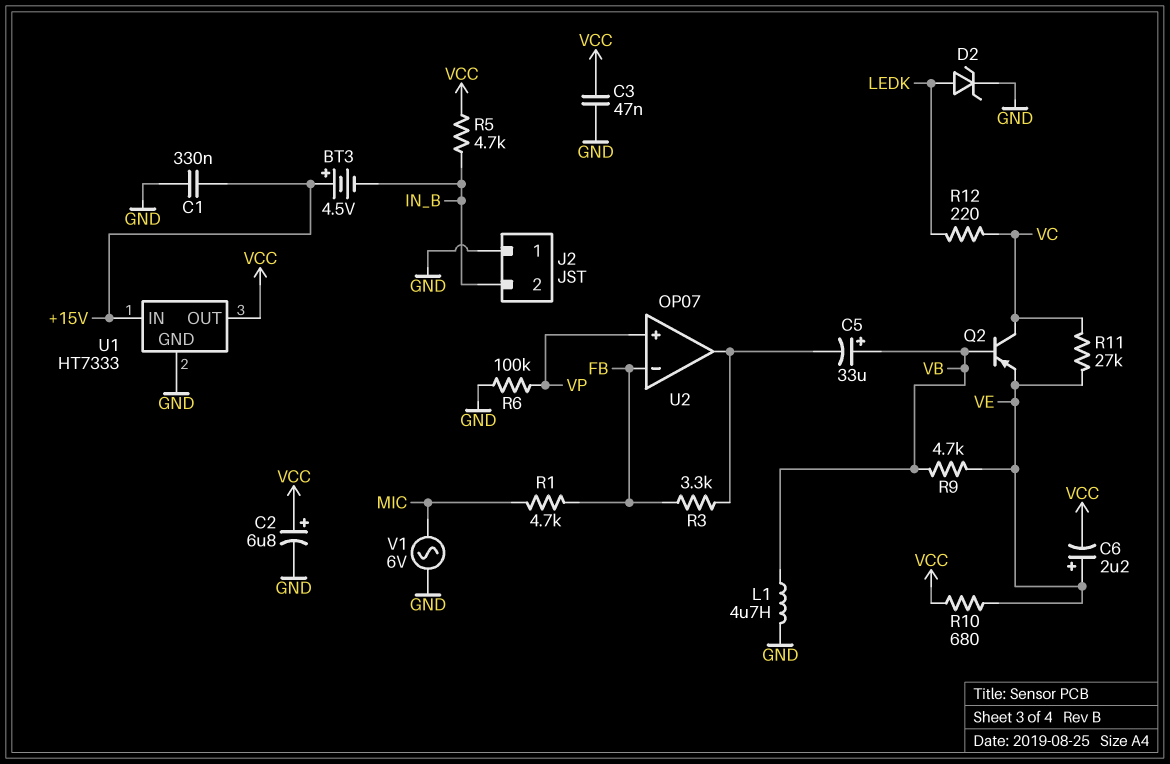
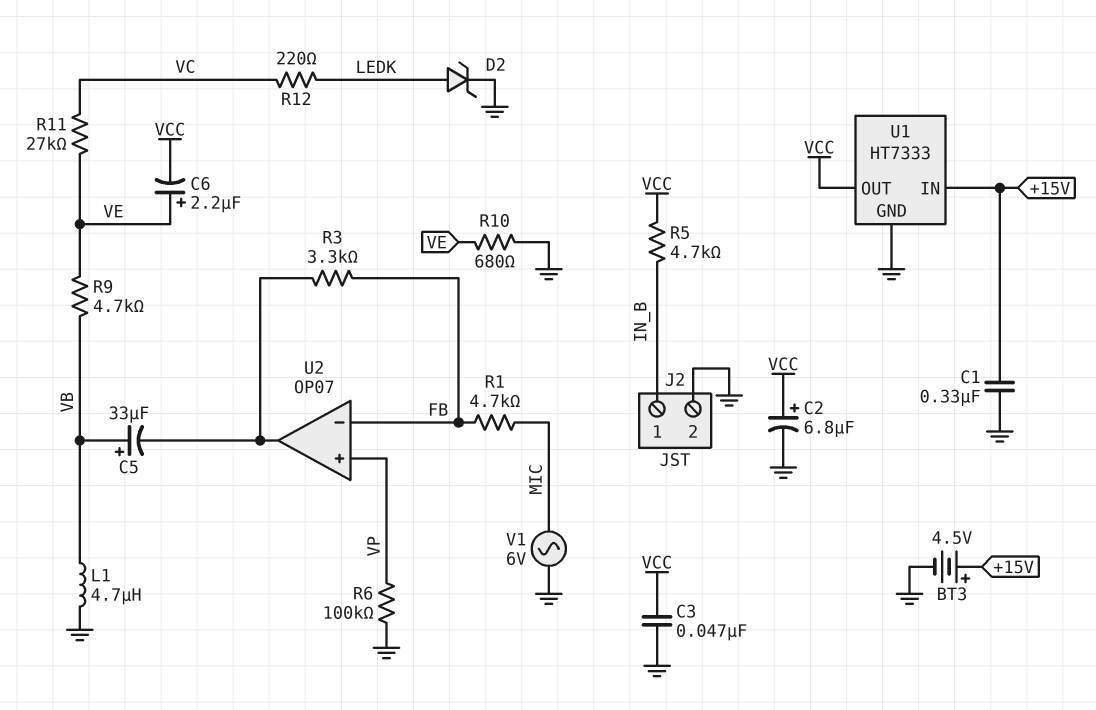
BT3: 4.5V (plus +15V, minus IN_B) -> 4.5V (plus +15V, minus GND)
J2 pin 1: GND -> IN_B
J2 pin 2: IN_B -> GND
Q2: PNP (B VB, C VC, E VE) -> none
R10: 680 (VCC, VE) -> 680 (GND, VE)

